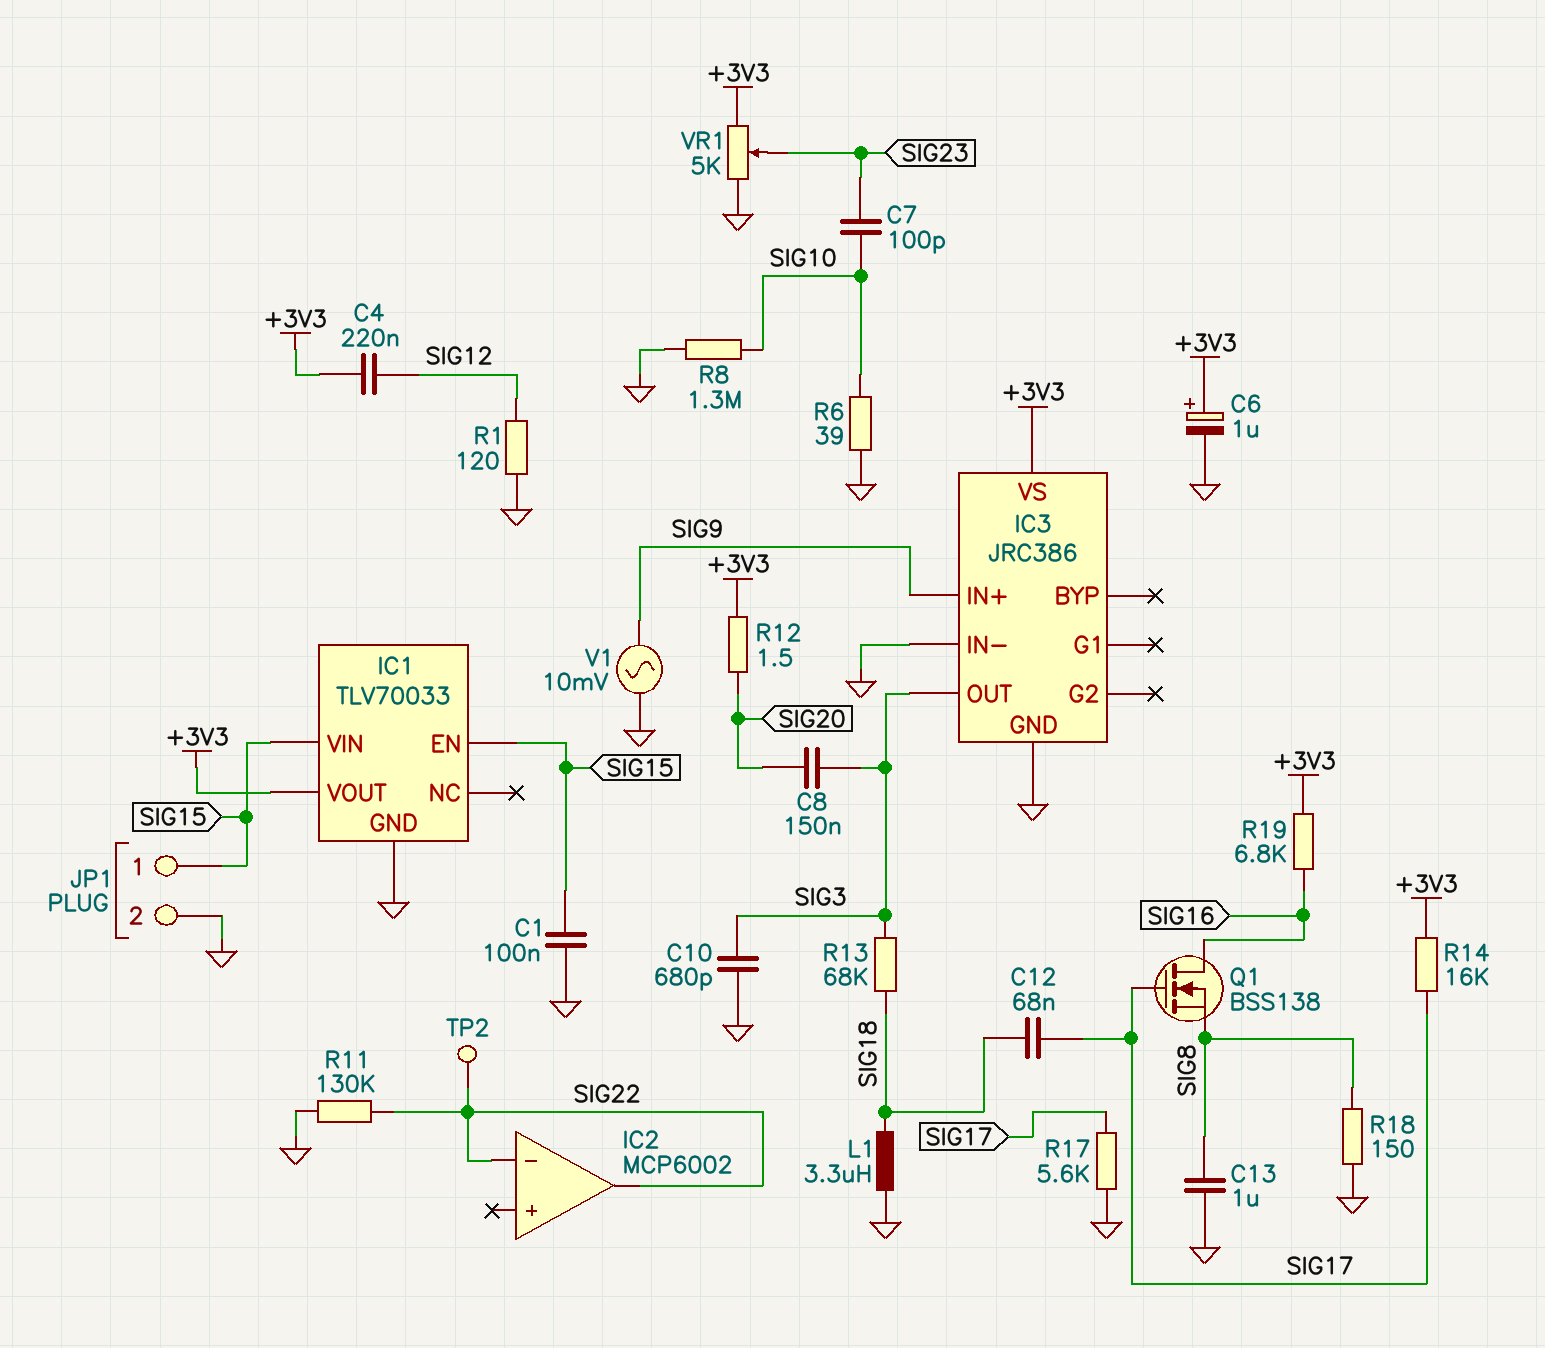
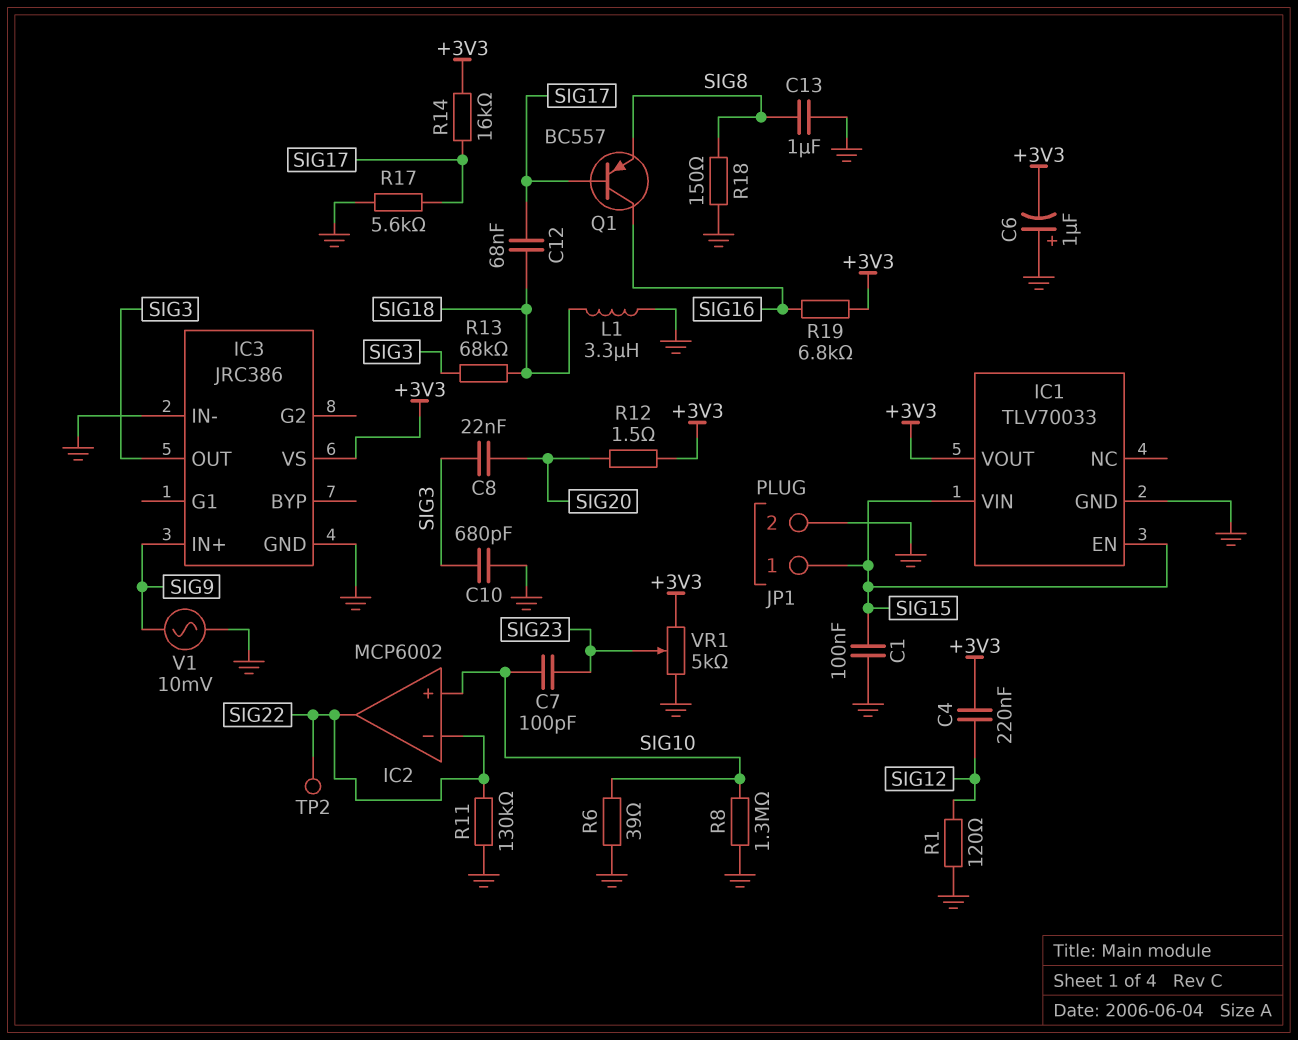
C6: 1uF (plus +3V3, minus GND) -> 1uF (plus GND, minus +3V3)
C8: 150nF (SIG3, SIG20) -> 22nF (SIG3, SIG20)
IC2 pin in+: none -> SIG10
Q1: NMOS BSS138 (G SIG17, D SIG16, S SIG8) -> PNP BC557 (B SIG17, C SIG16, E SIG8)

